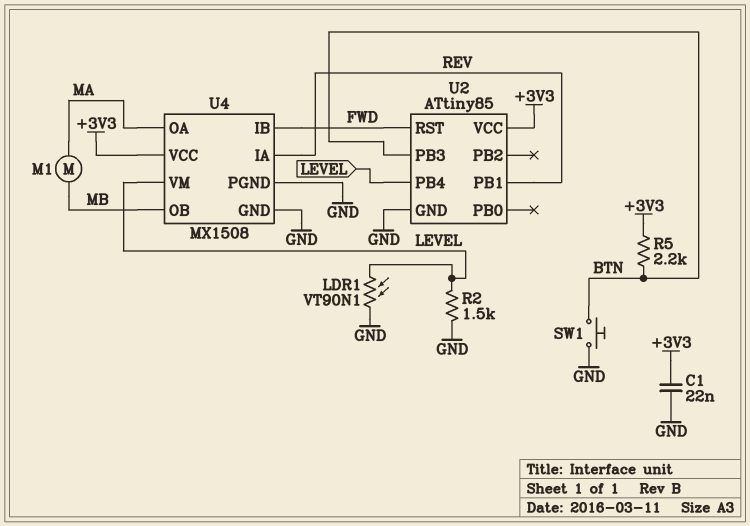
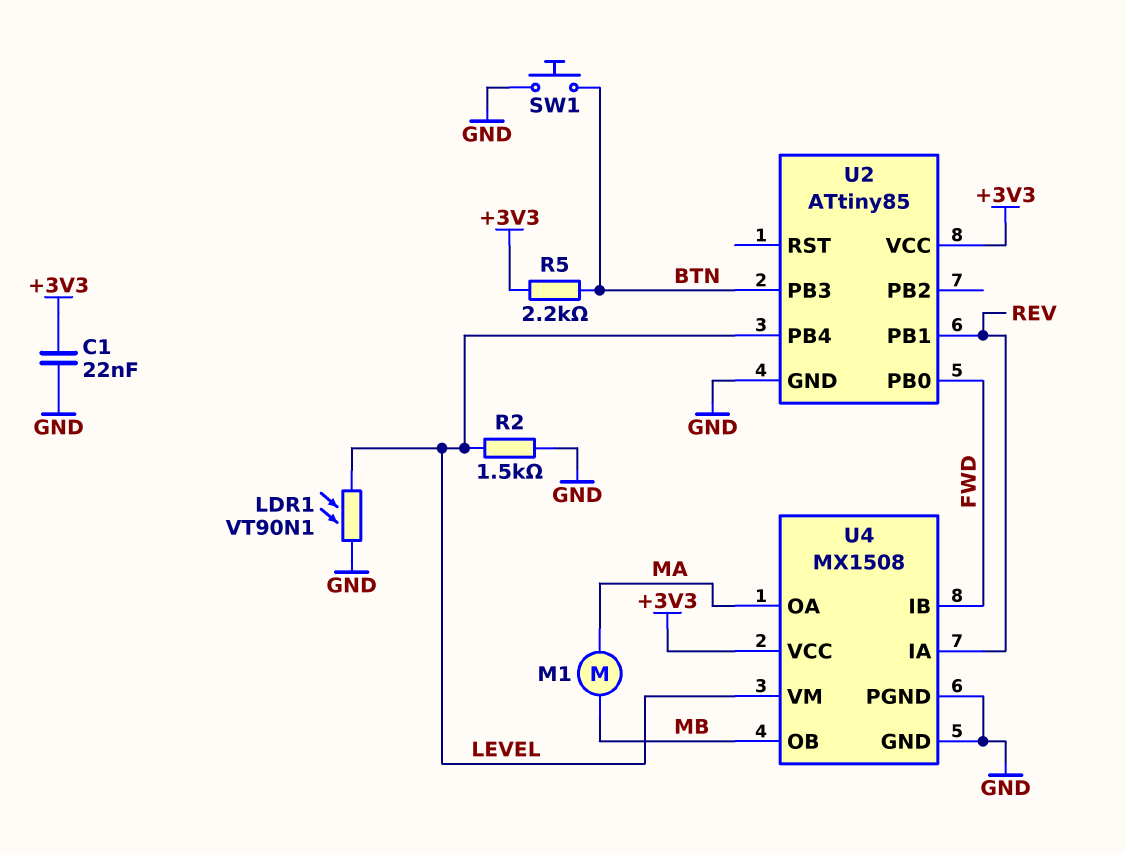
U2 pin PB0: none -> FWD
U2 pin RST: FWD -> none

